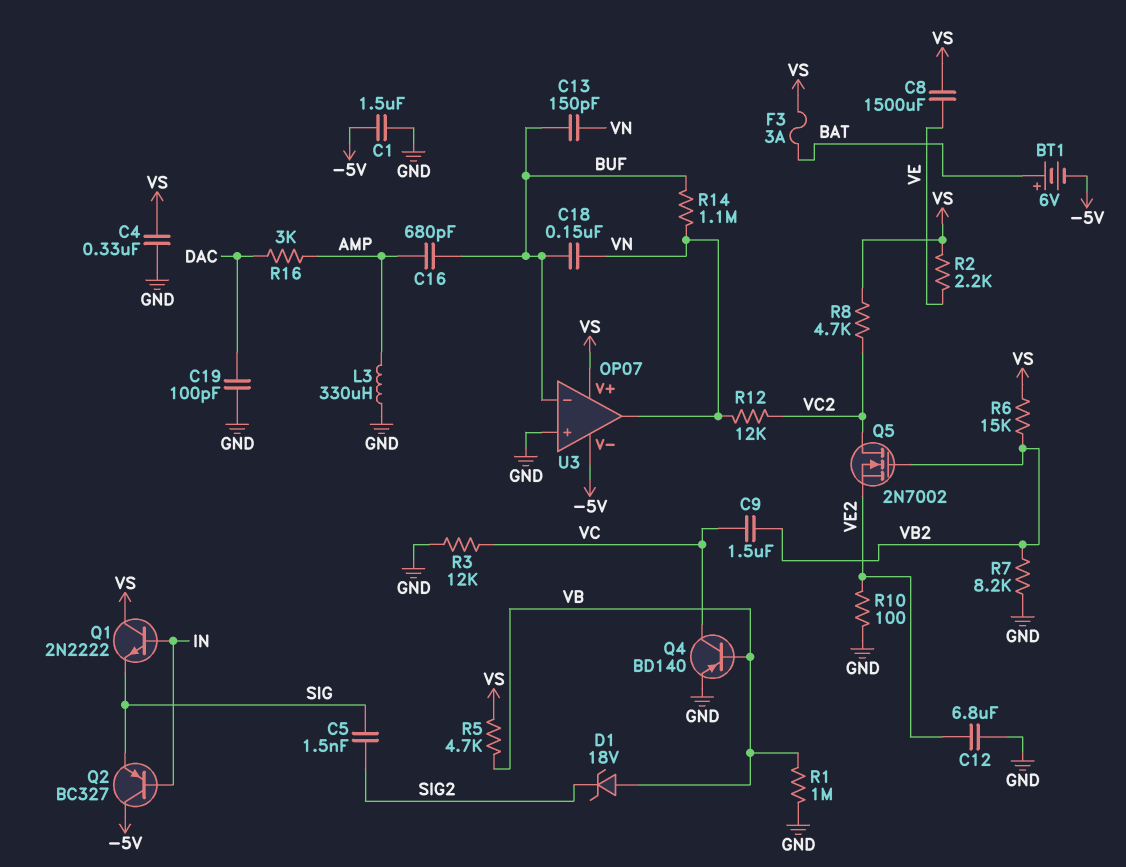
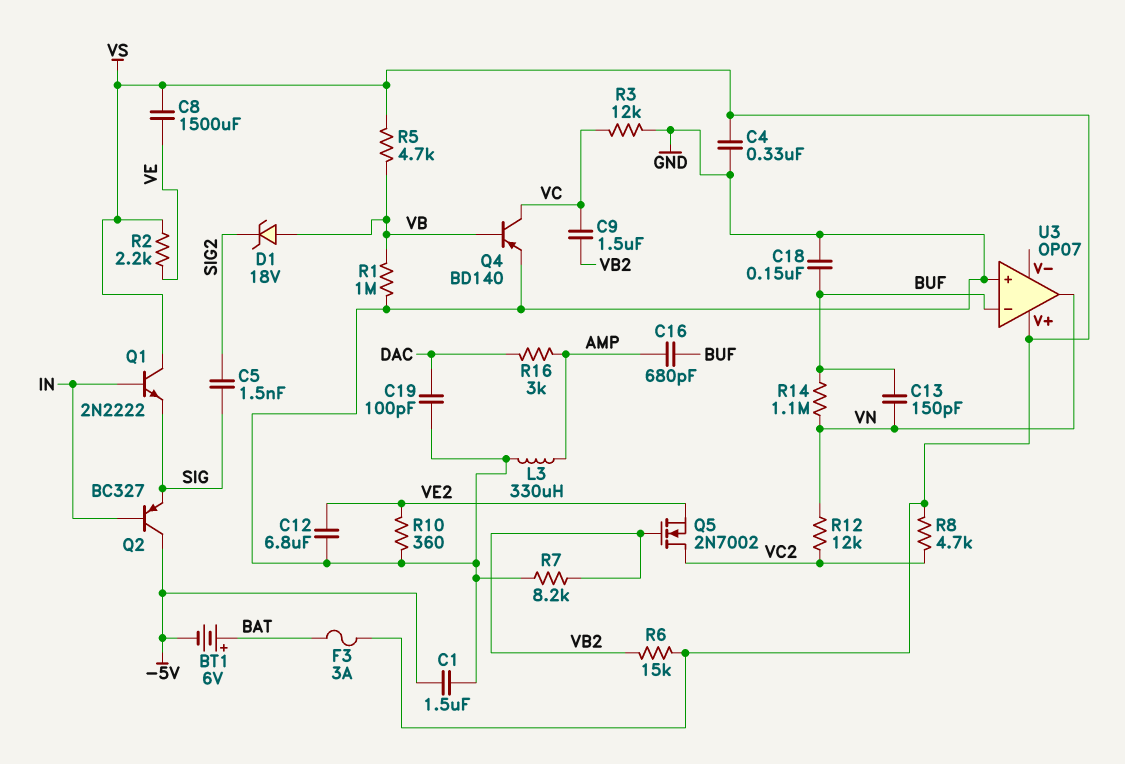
C18: 150nF (BUF, VN) -> 150nF (BUF, GND)
R10: 100 (GND, VE2) -> 360 (GND, VE2)
U3 pin V-: -5V -> none

